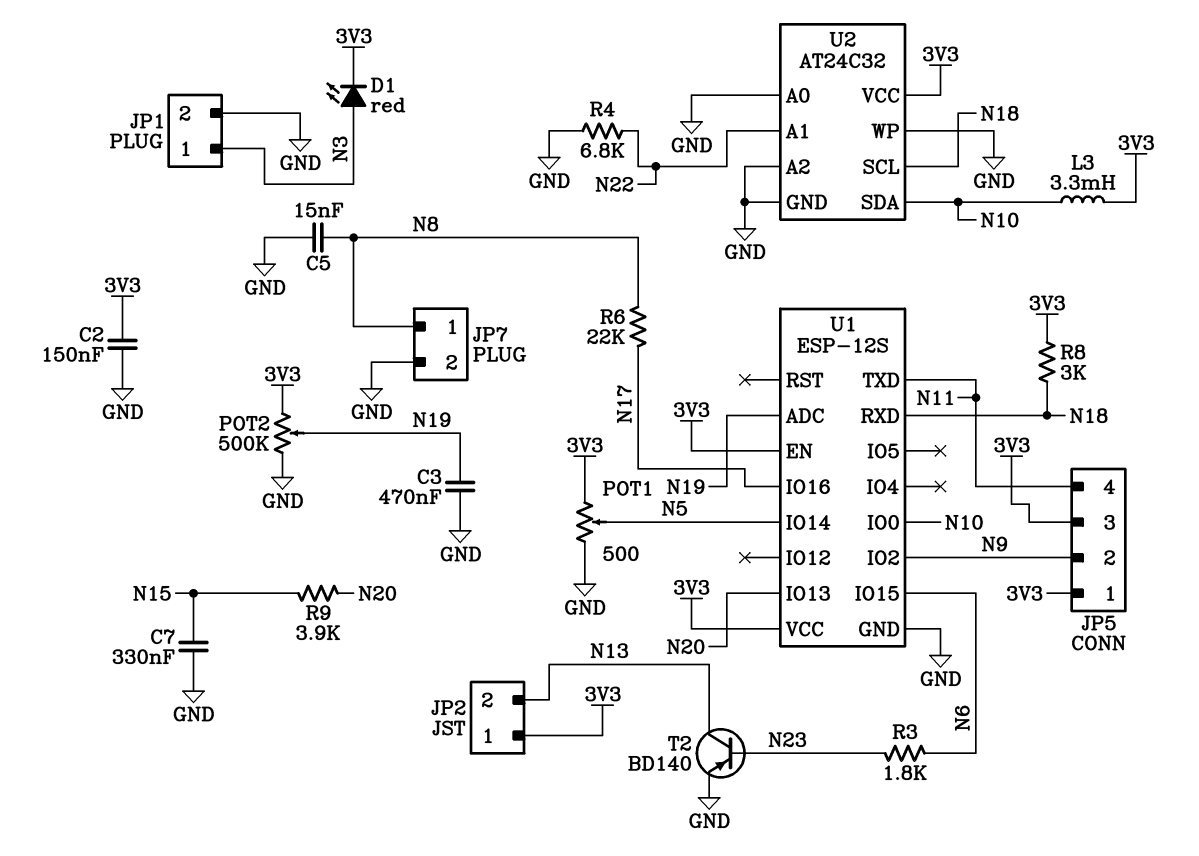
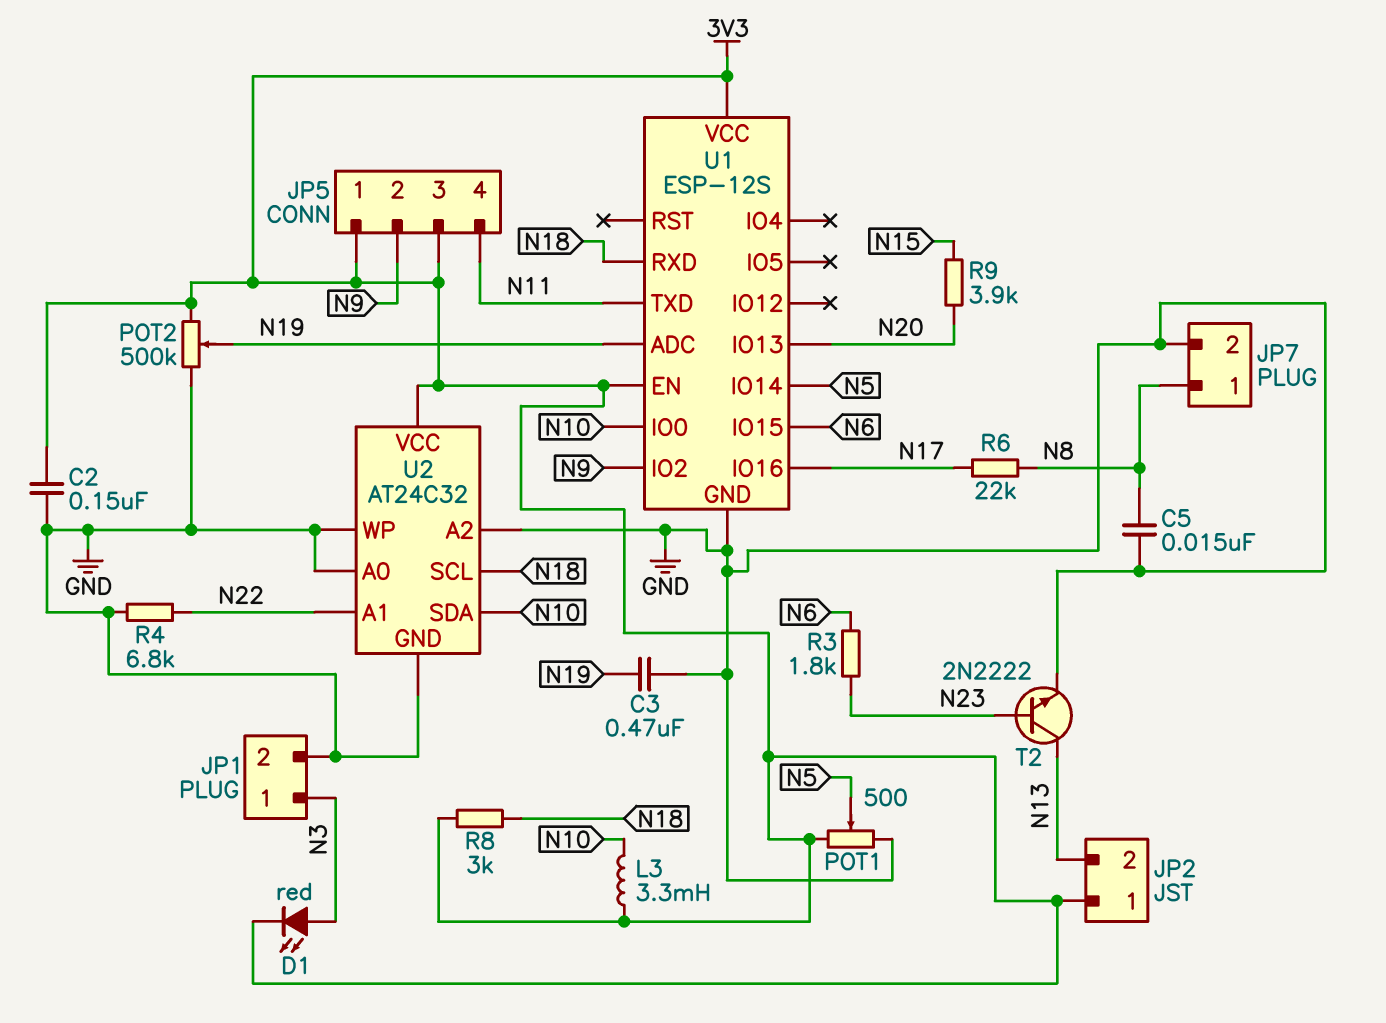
C7: 330nF (GND, N15) -> none
T2: PNP BD140 (B N23, C N13, E GND) -> NPN 2N2222 (B N23, C N13, E GND)

